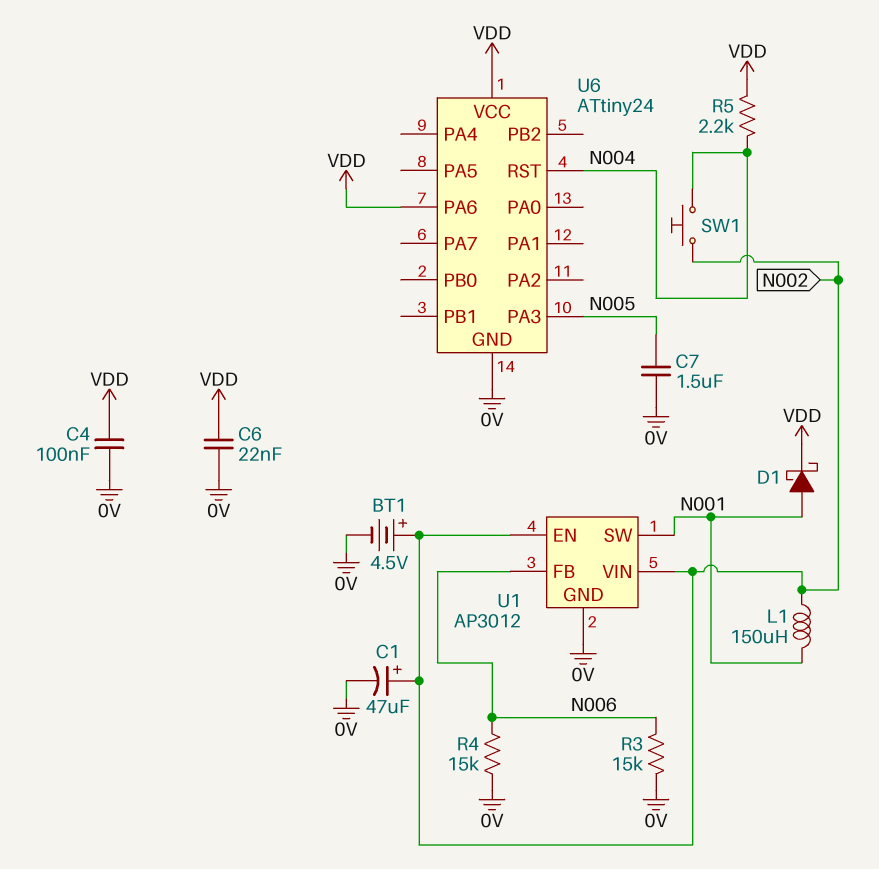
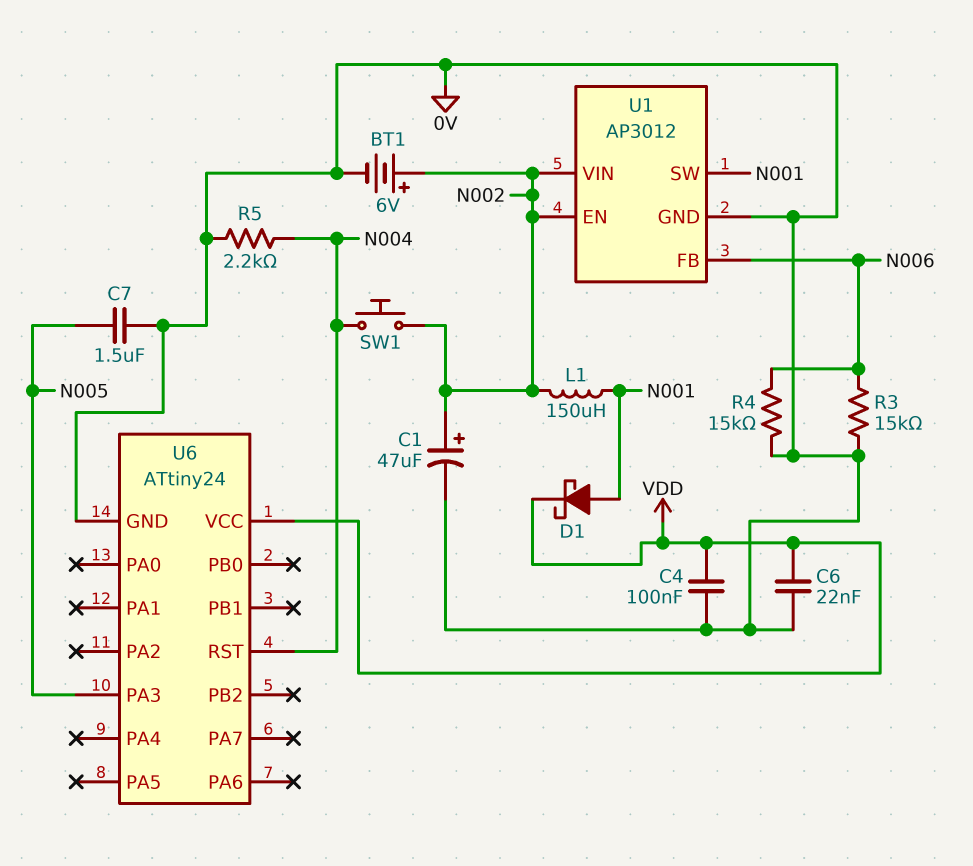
BT1: 4.5V (plus N002, minus 0V) -> 6V (plus N002, minus 0V)
R5: 2.2k (N004, VDD) -> 2.2k (0V, N004)
U6 pin PA6: VDD -> none

